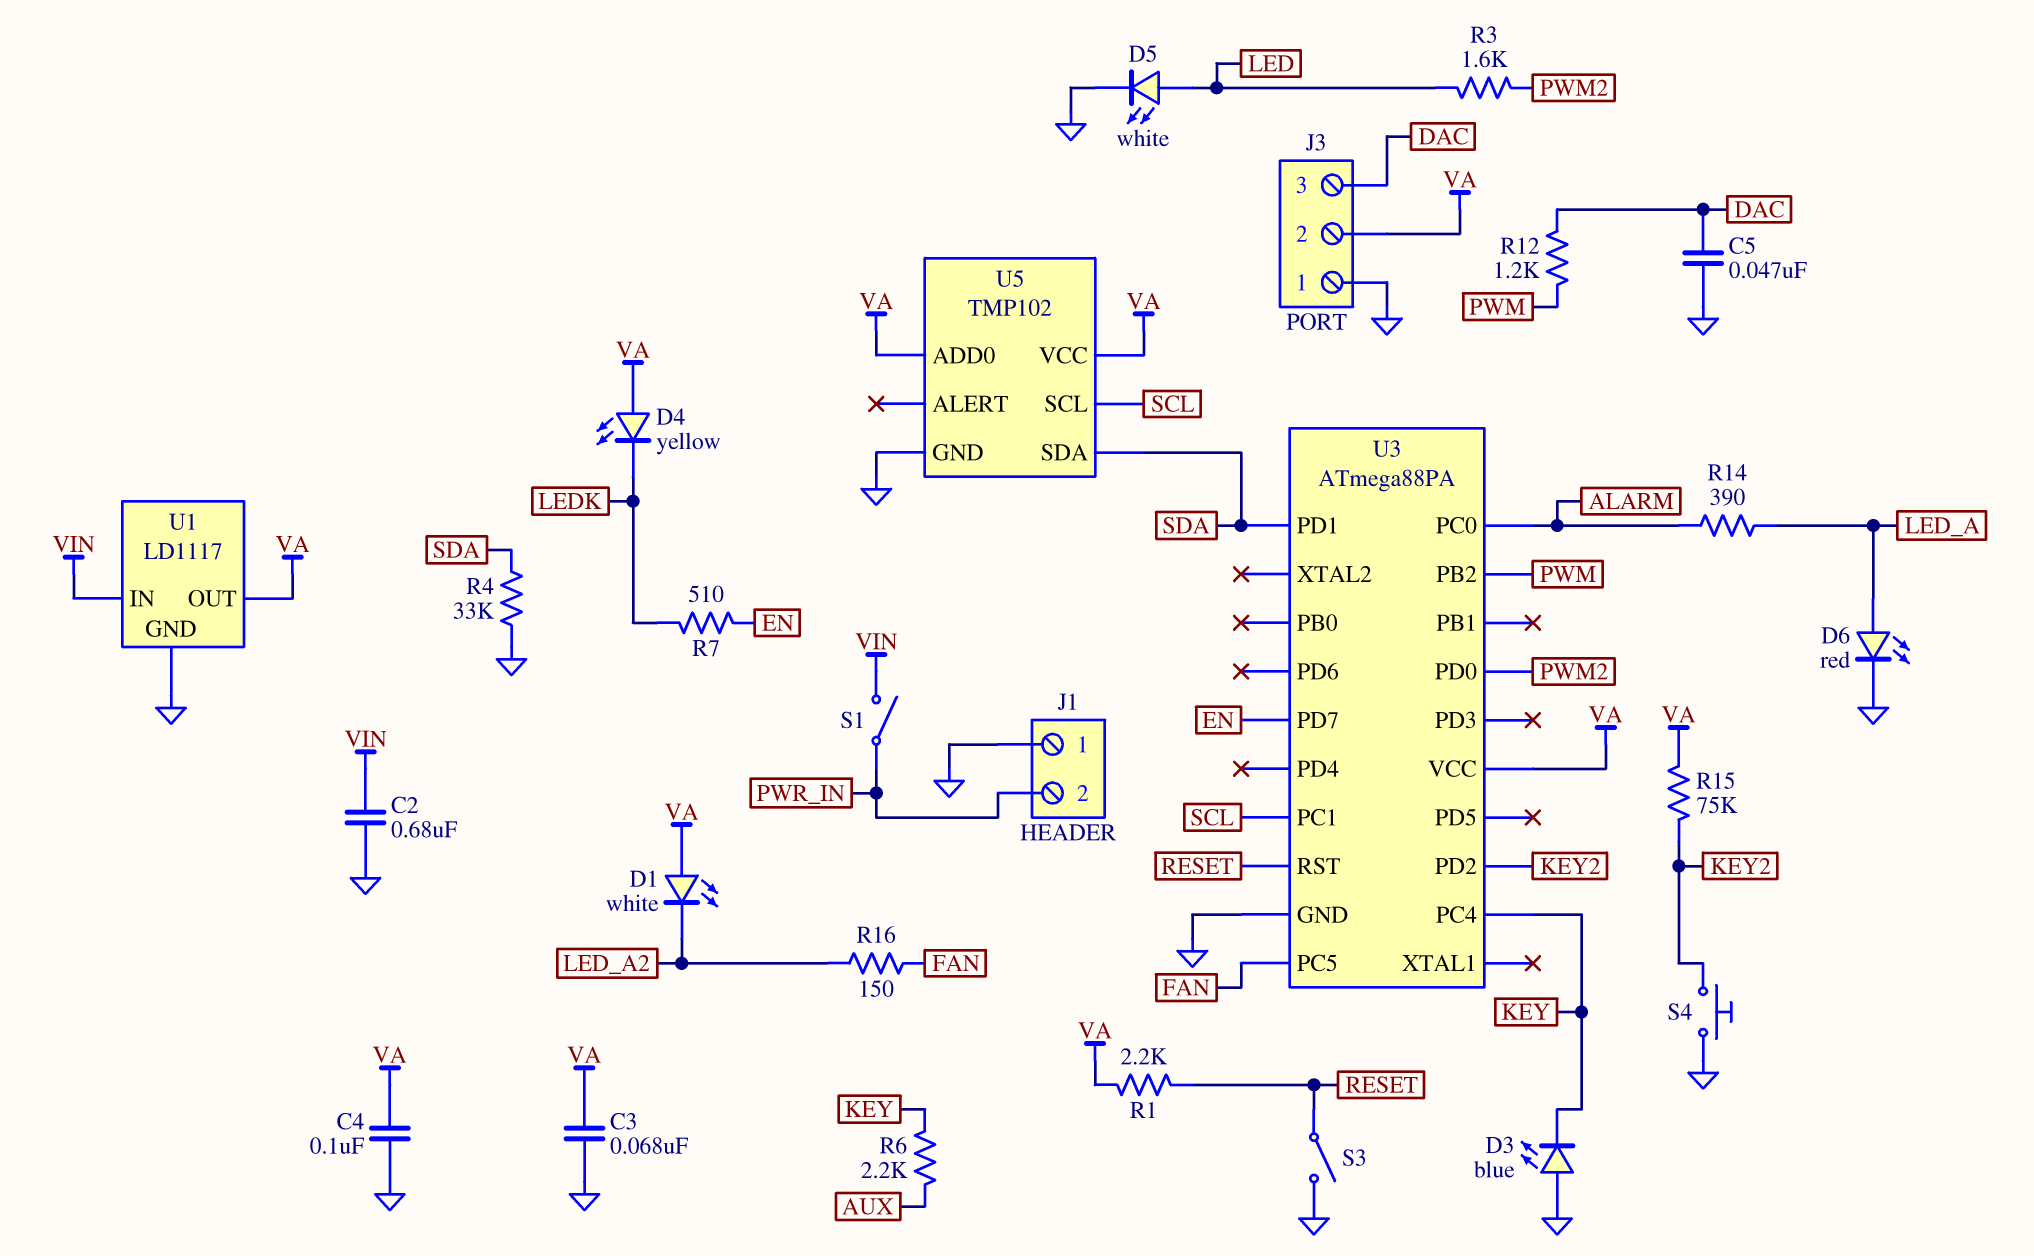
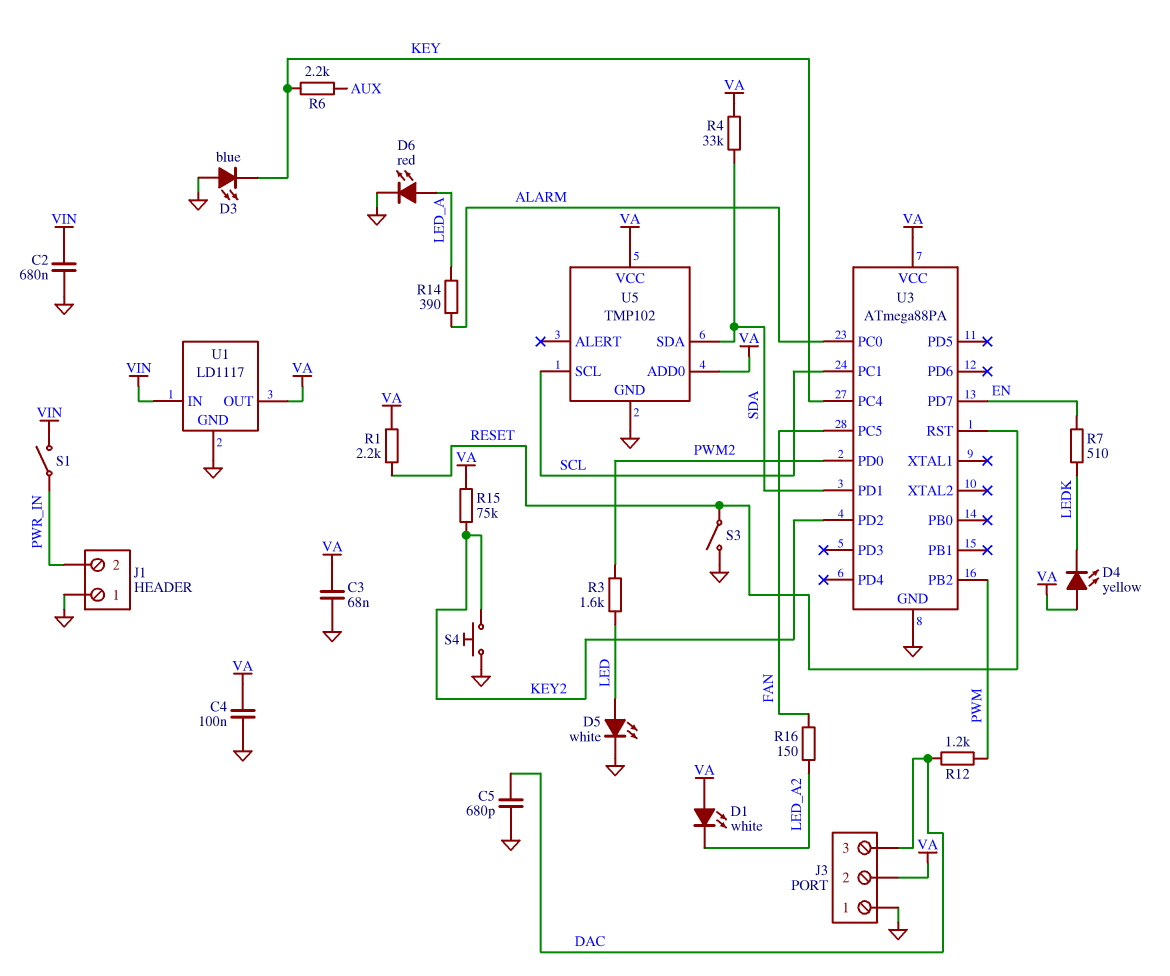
C5: 47nF (DAC, GND) -> 680pF (DAC, GND)
R4: 33k (GND, SDA) -> 33k (SDA, VA)

